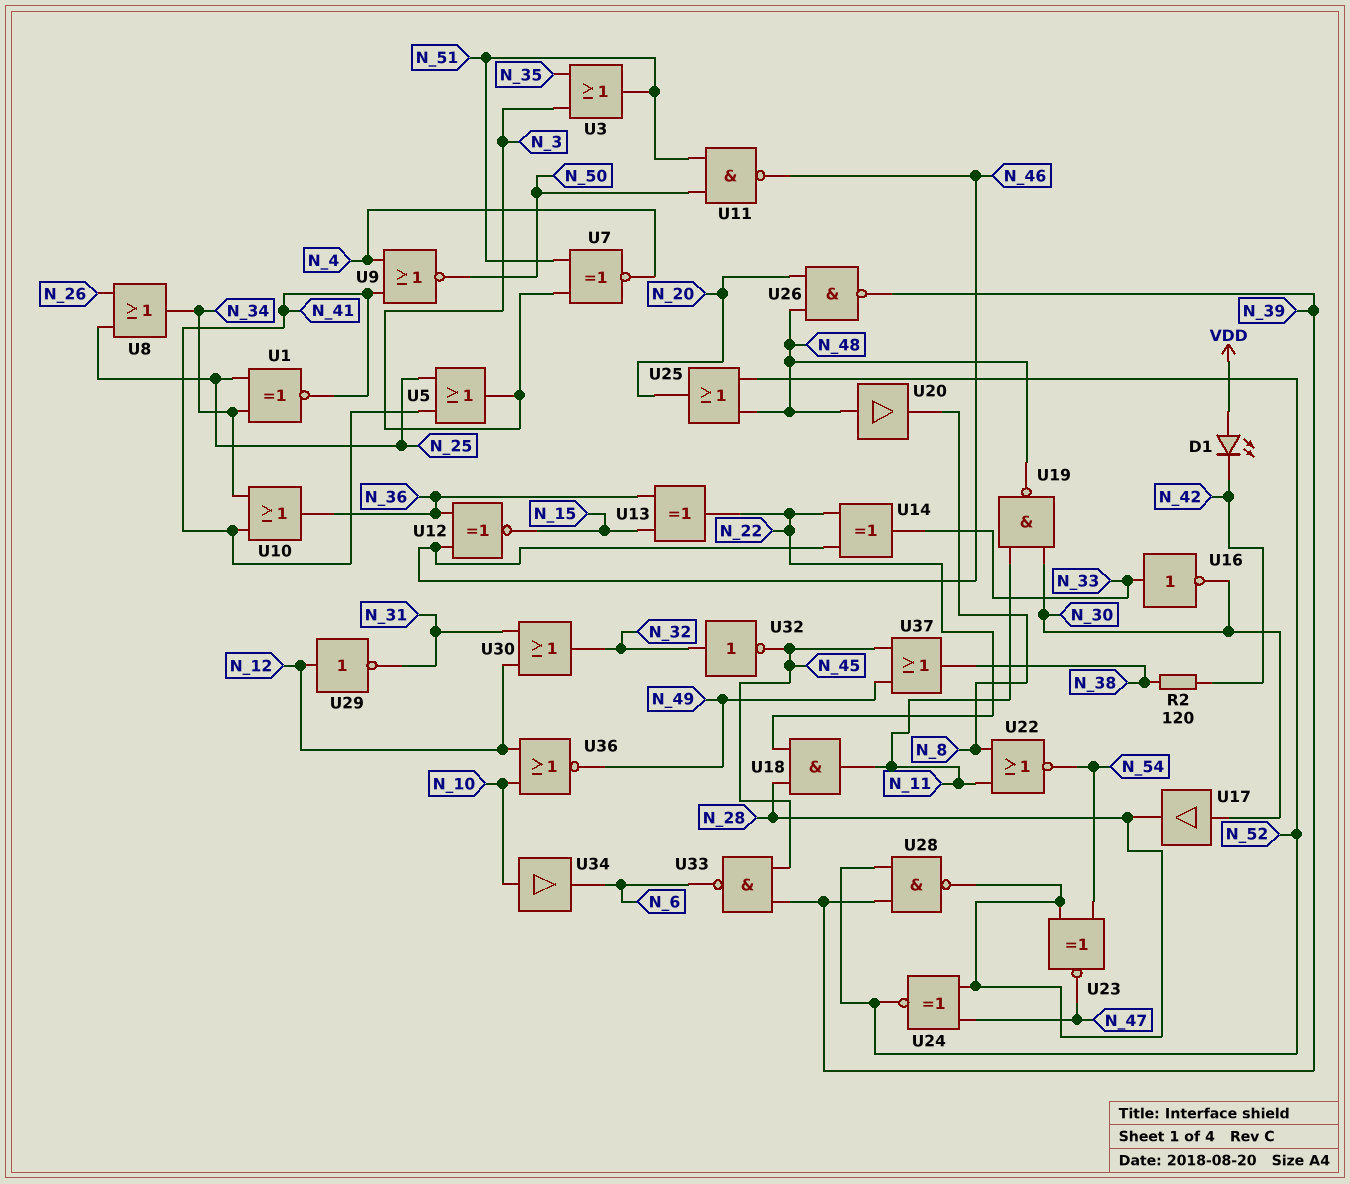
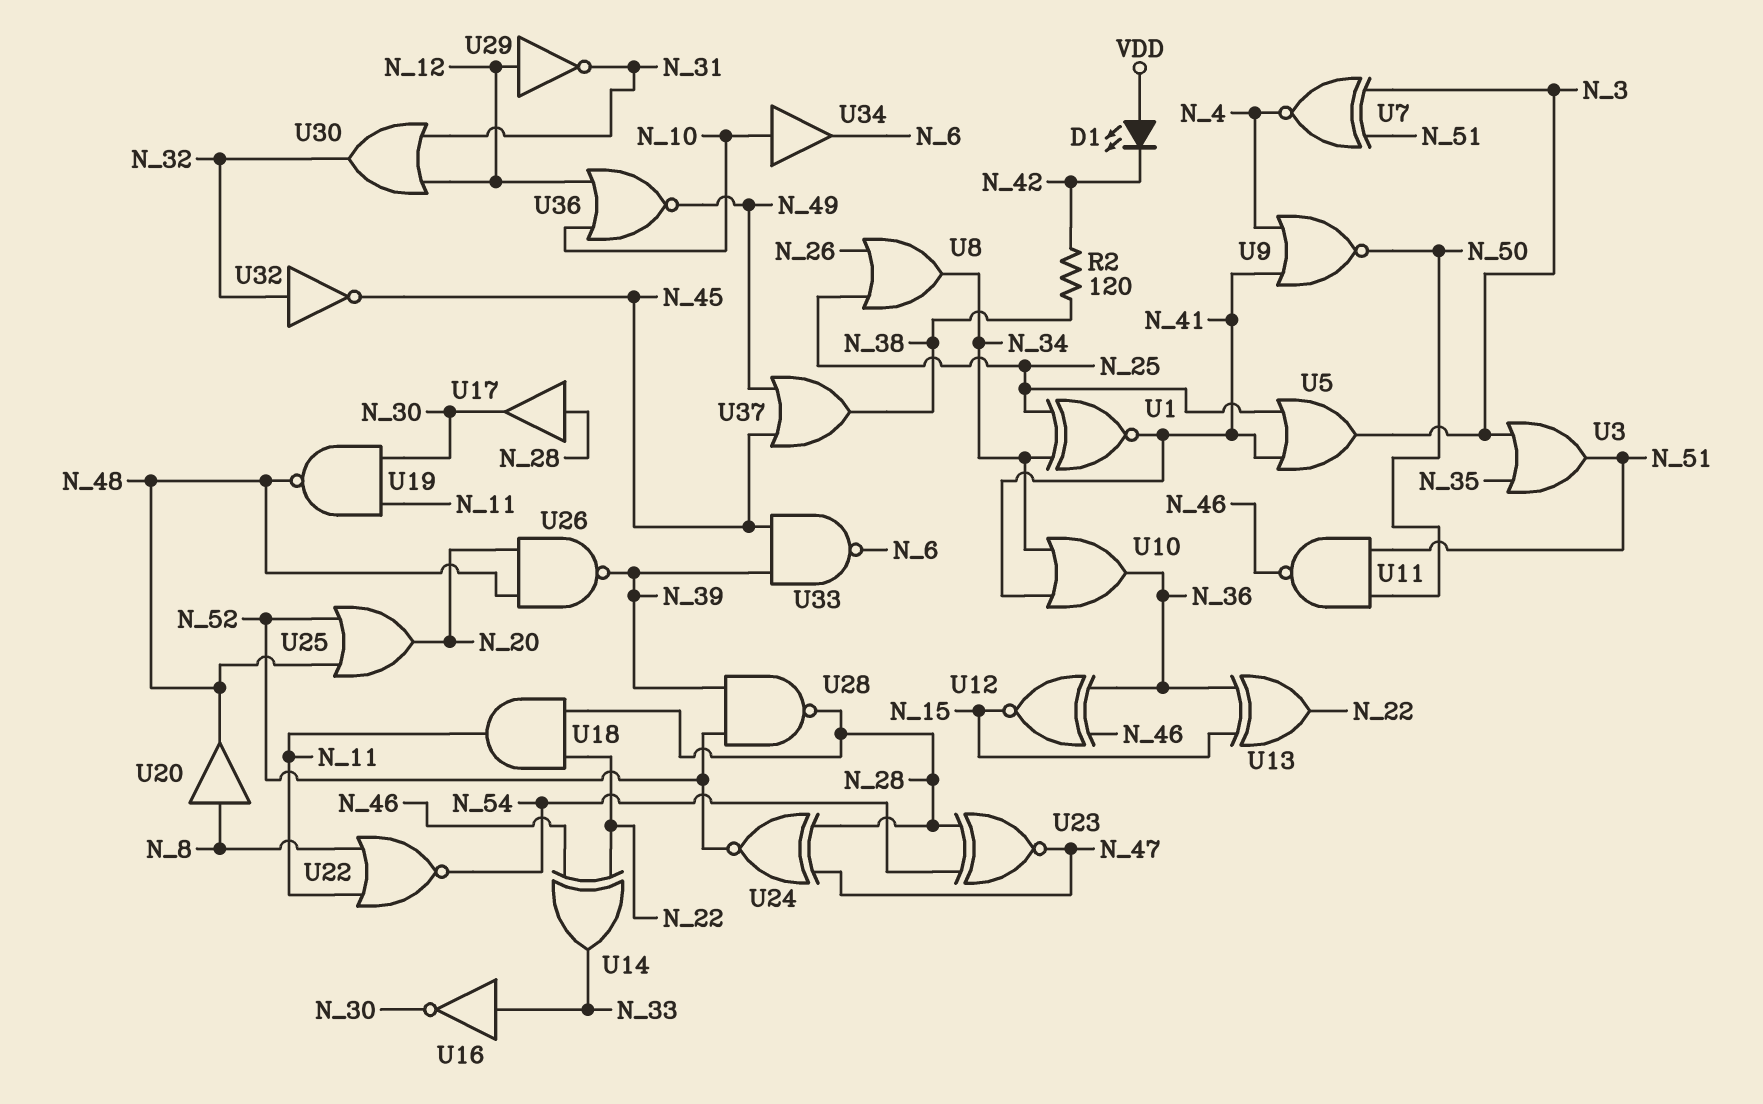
U17: buffer (in N_30, out N_28) -> buffer (in N_28, out N_30)
U20: buffer (in N_48, out N_8) -> buffer (in N_8, out N_48)

